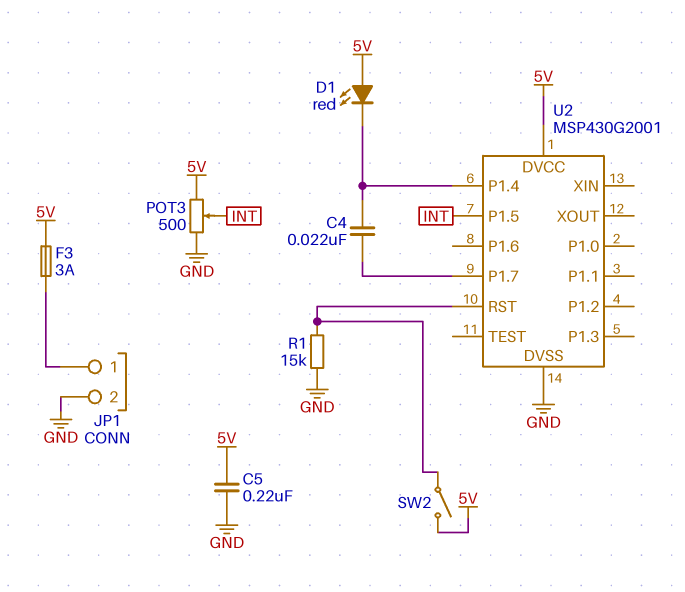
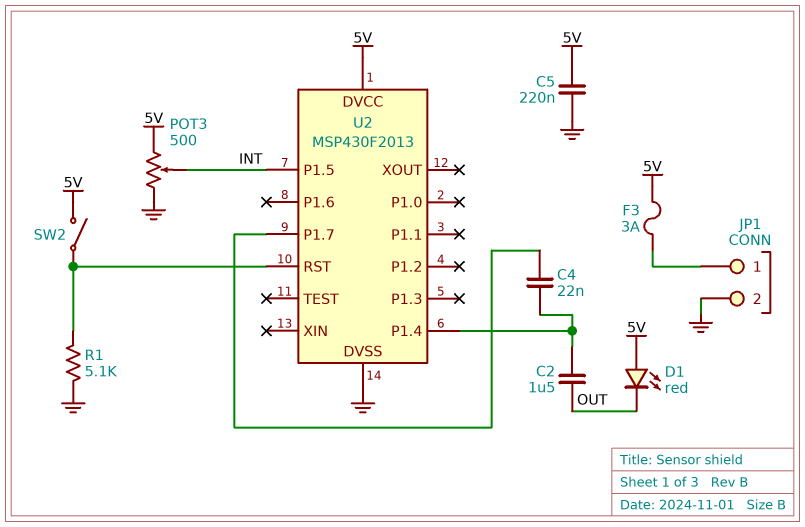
C2: none -> 1.5uF (OUT, U2/P1.4)
D1: LED red (A 5V, K U2/P1.4) -> LED red (A 5V, K OUT)
R1: 15k (GND, U2/RST) -> 5.1k (GND, U2/RST)
U2: MSP430G2001 -> MSP430F2013

